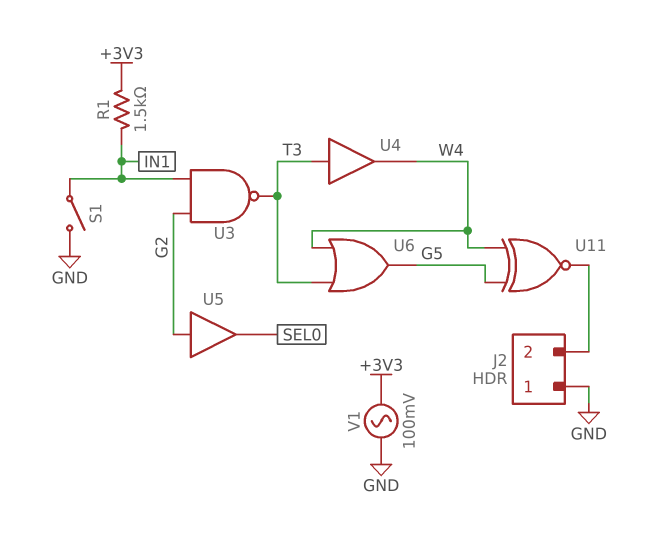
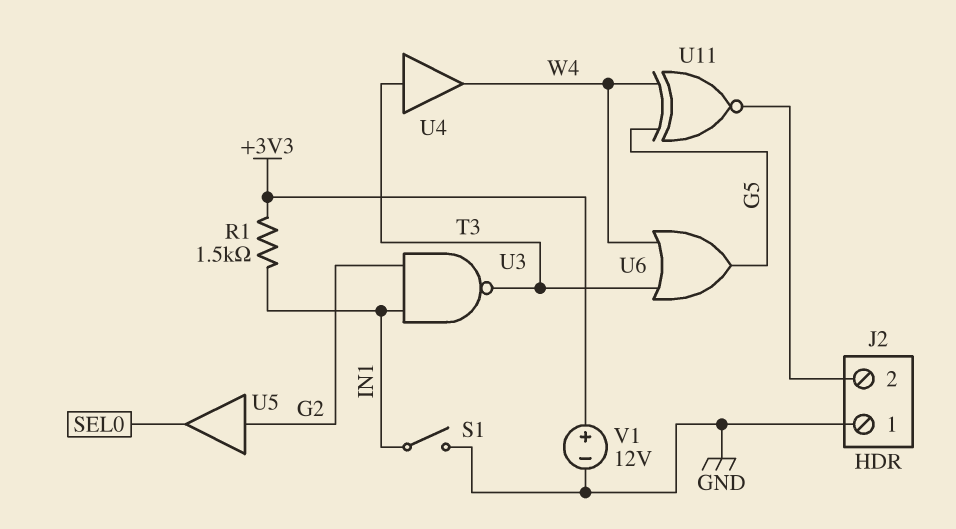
V1: AC 100mV (+3V3, GND) -> 12V (plus +3V3, minus GND)

